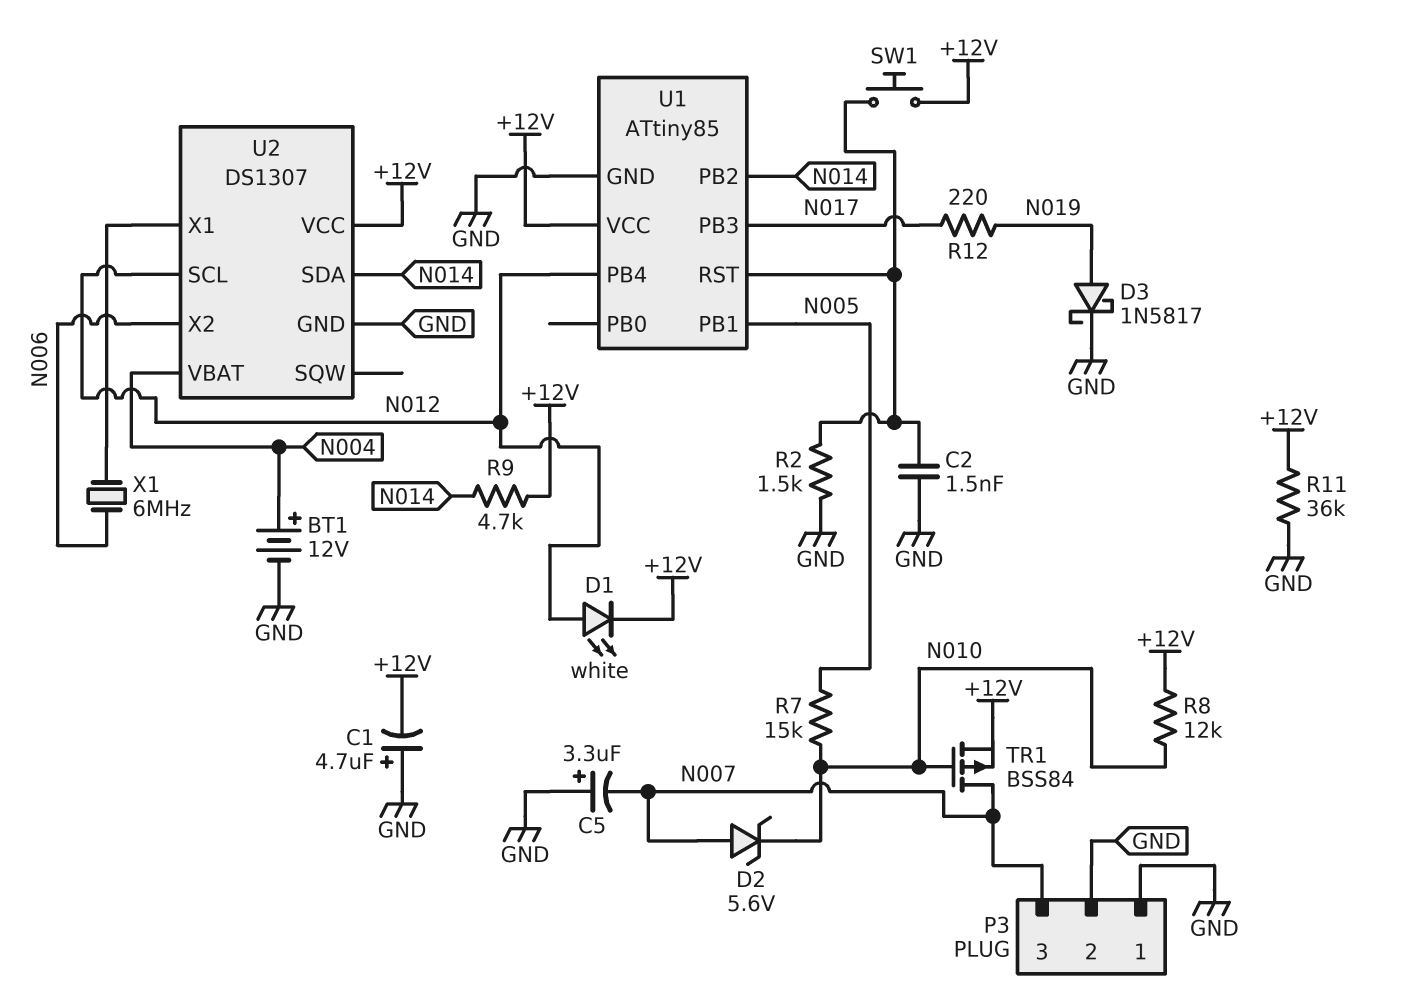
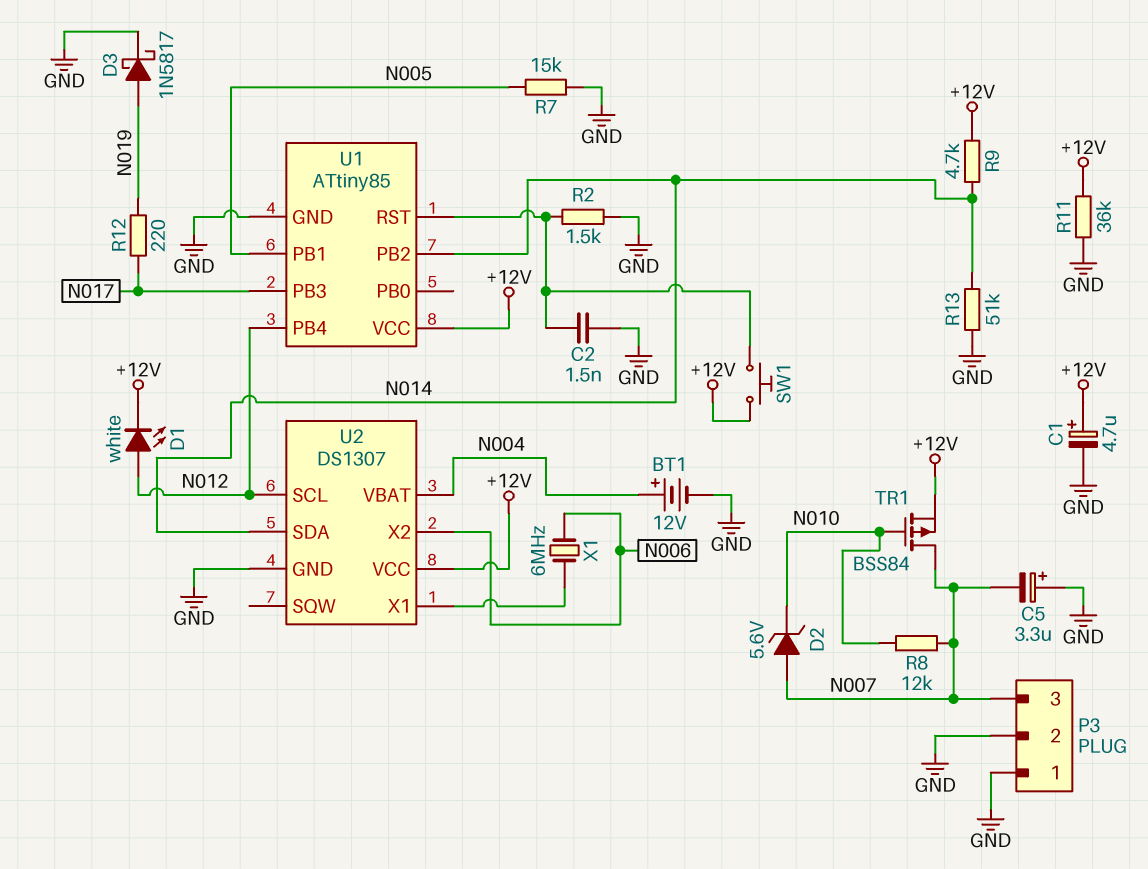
C1: 4.7uF (plus GND, minus +12V) -> 4.7uF (plus +12V, minus GND)
R7: 15k (N005, N010) -> 15k (GND, N005)
R8: 12k (+12V, N010) -> 12k (N007, N010)
R13: none -> 51k (GND, N014)

